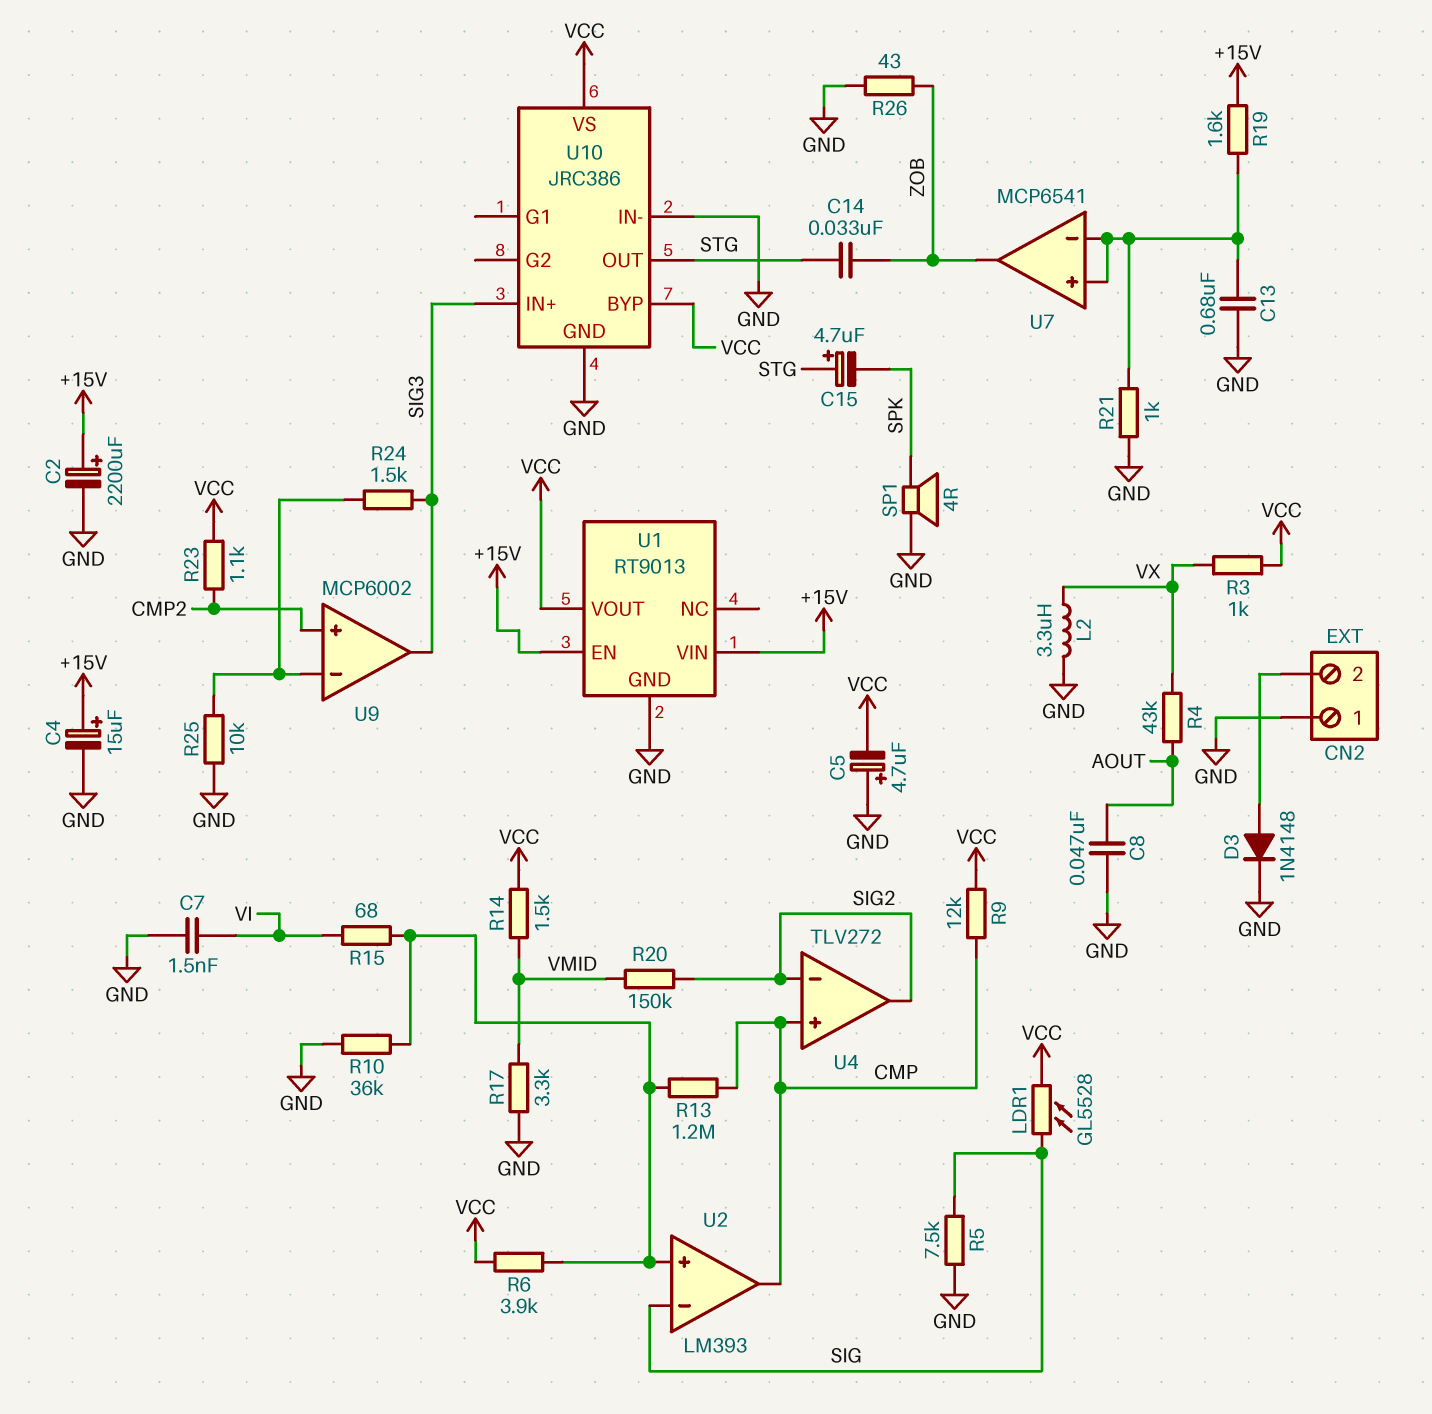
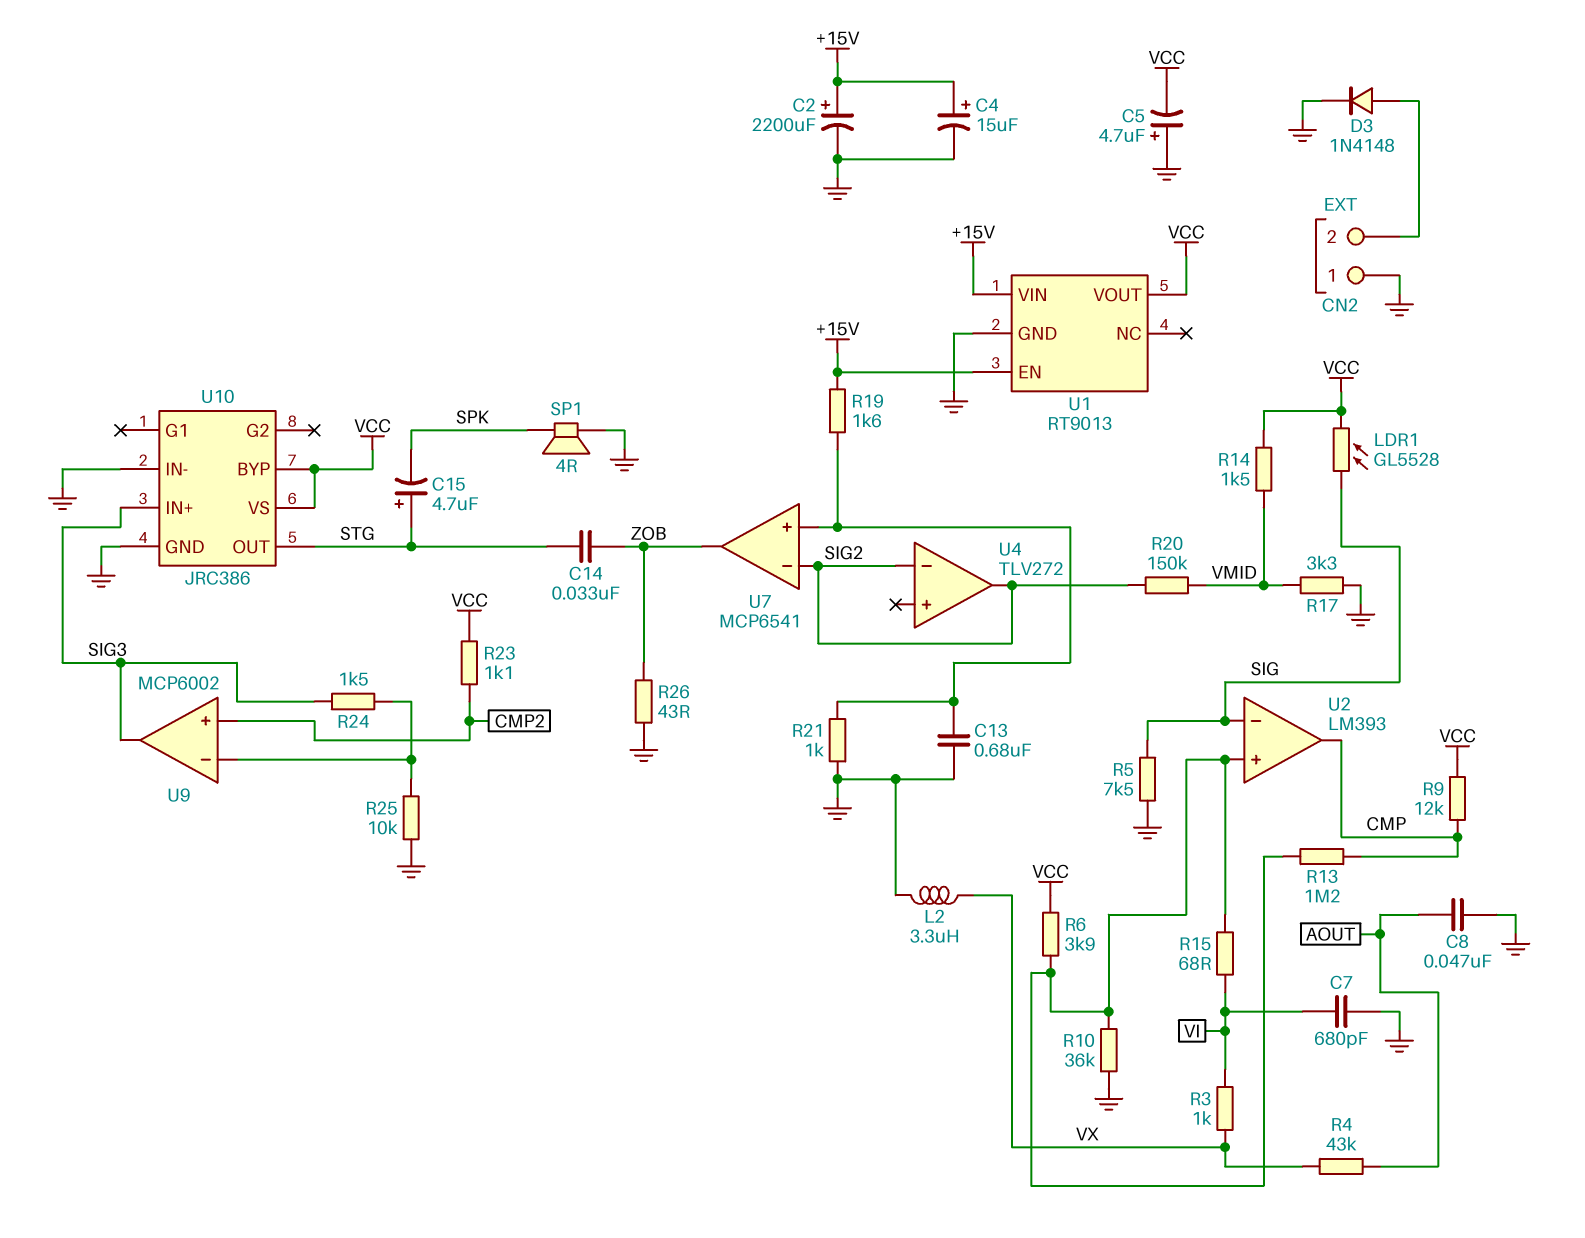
C7: 1.5nF (GND, VI) -> 680pF (GND, VI)
R3: 1k (VCC, VX) -> 1k (VI, VX)
U4 pin in+: CMP -> none
U7 pin in-: U7/in+ -> SIG2

